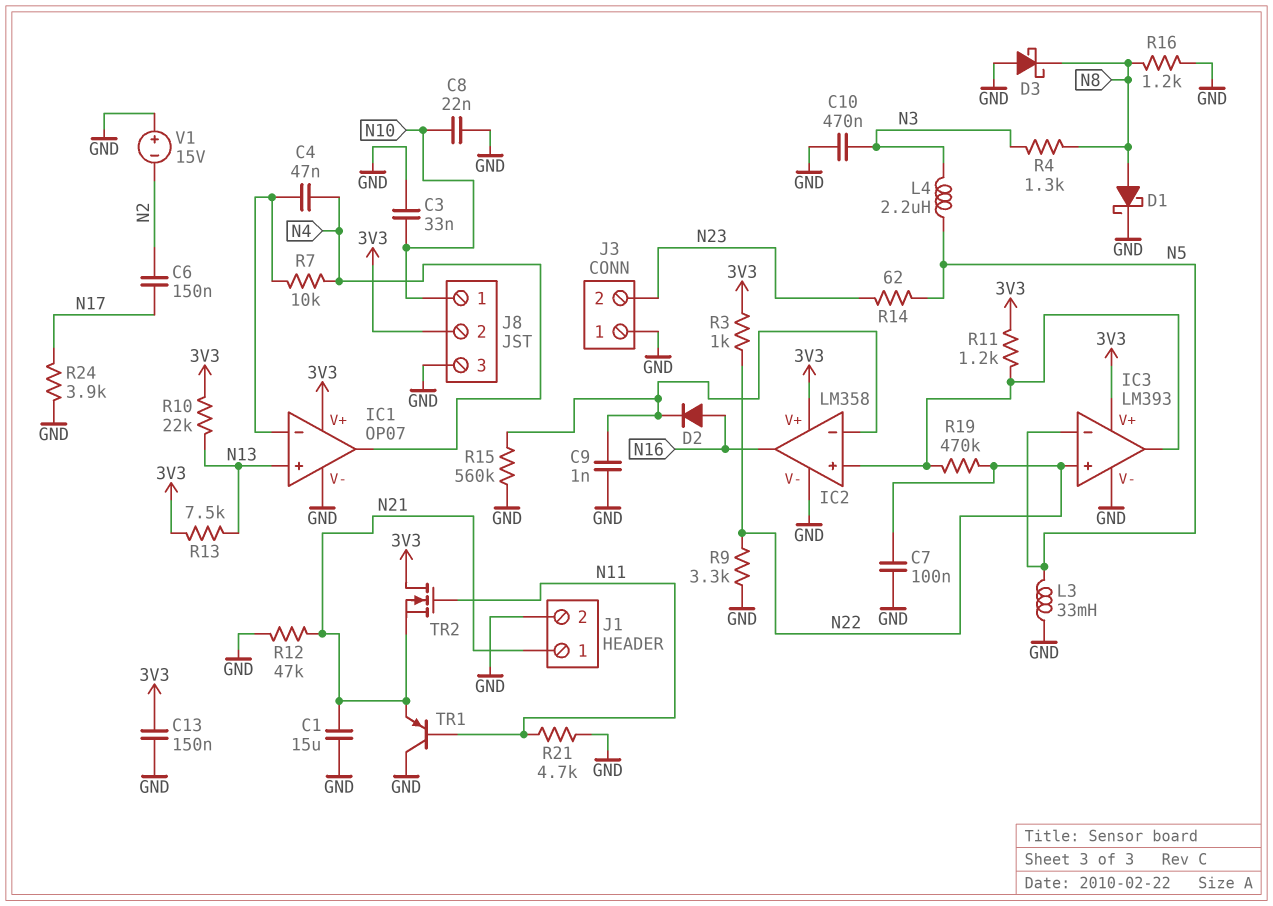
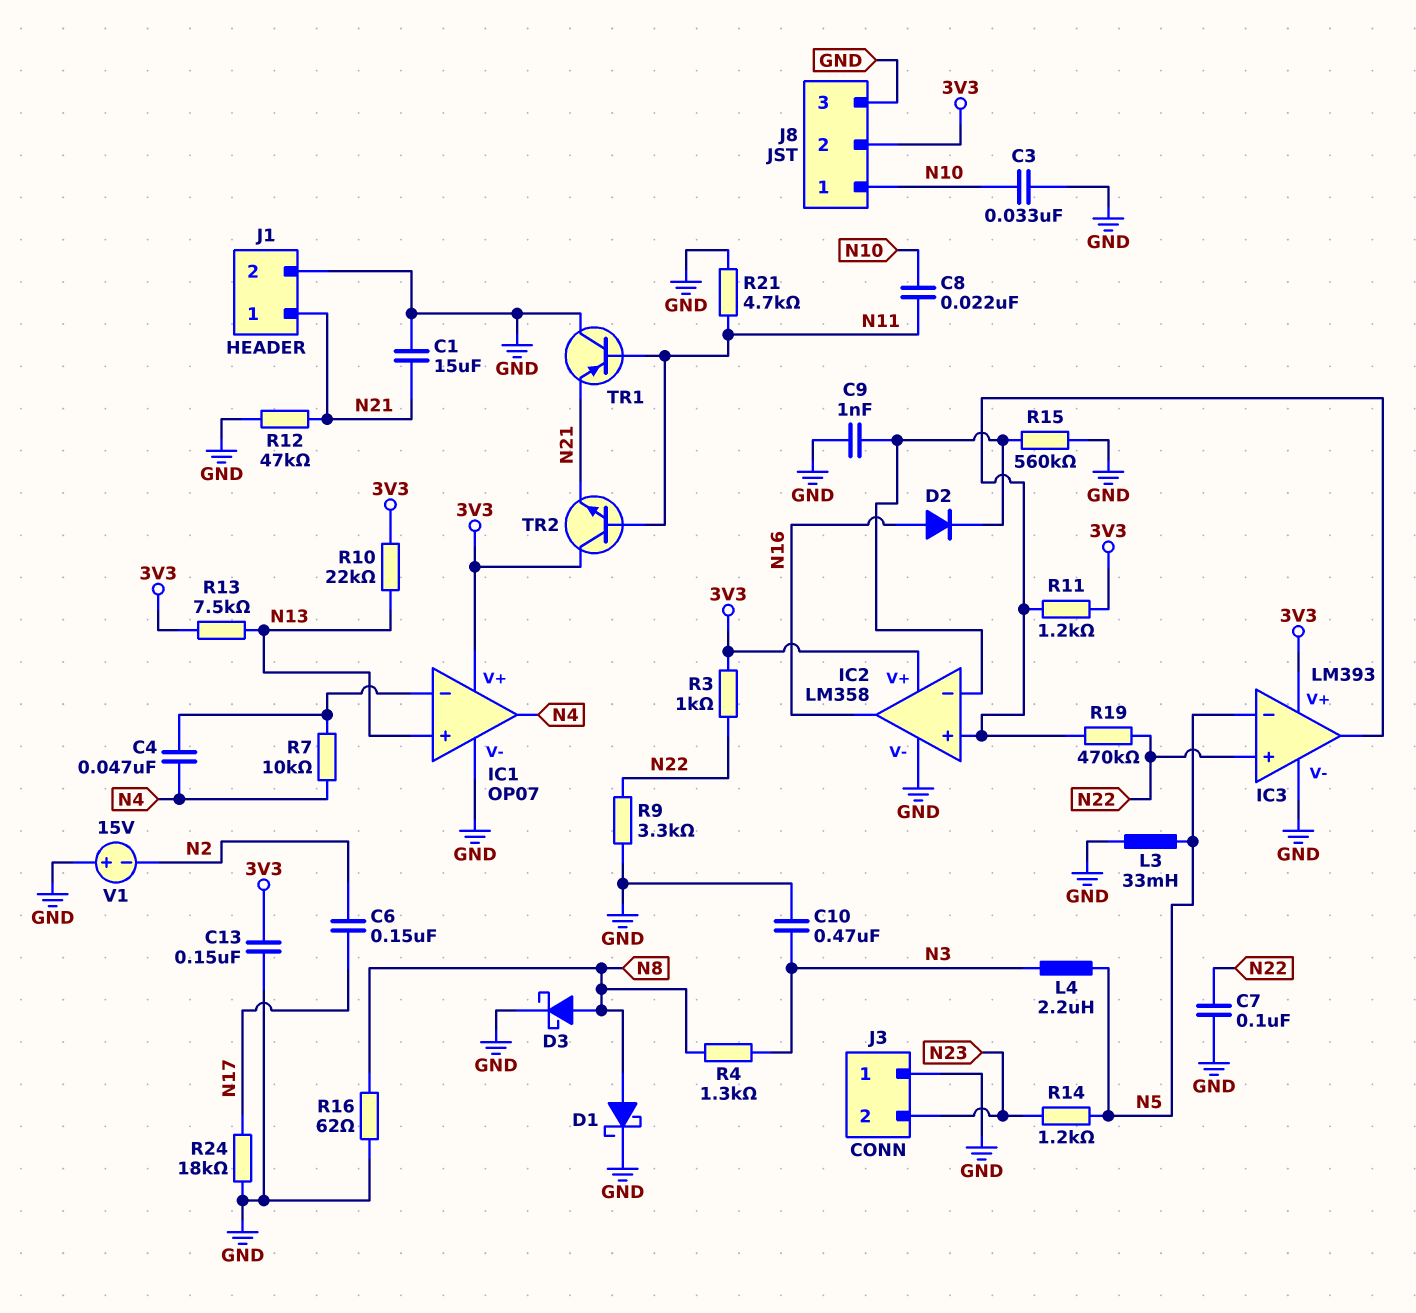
C8: 22nF (GND, N10) -> 22nF (N10, N11)
D3: schottky (A GND, K N8) -> schottky (A N8, K GND)
R14: 62 (N5, N23) -> 1.2k (N5, N23)
R16: 1.2k (GND, N8) -> 62 (GND, N8)
R24: 3.9k (GND, N17) -> 18k (GND, N17)
TR2: NMOS (G N11, D 3V3, S N21) -> NPN (B N11, C 3V3, E N21)

